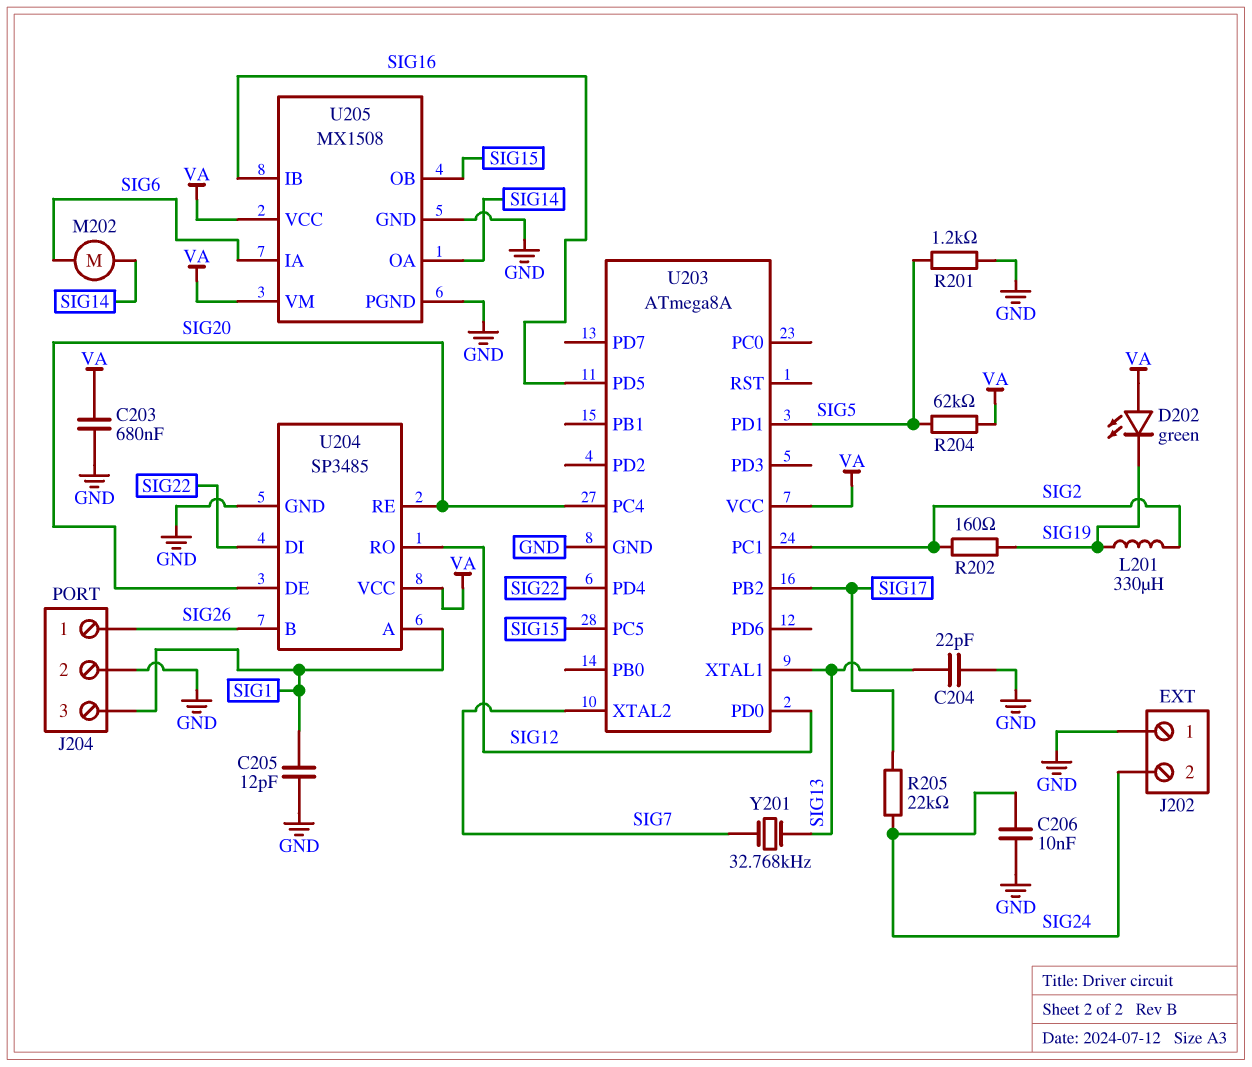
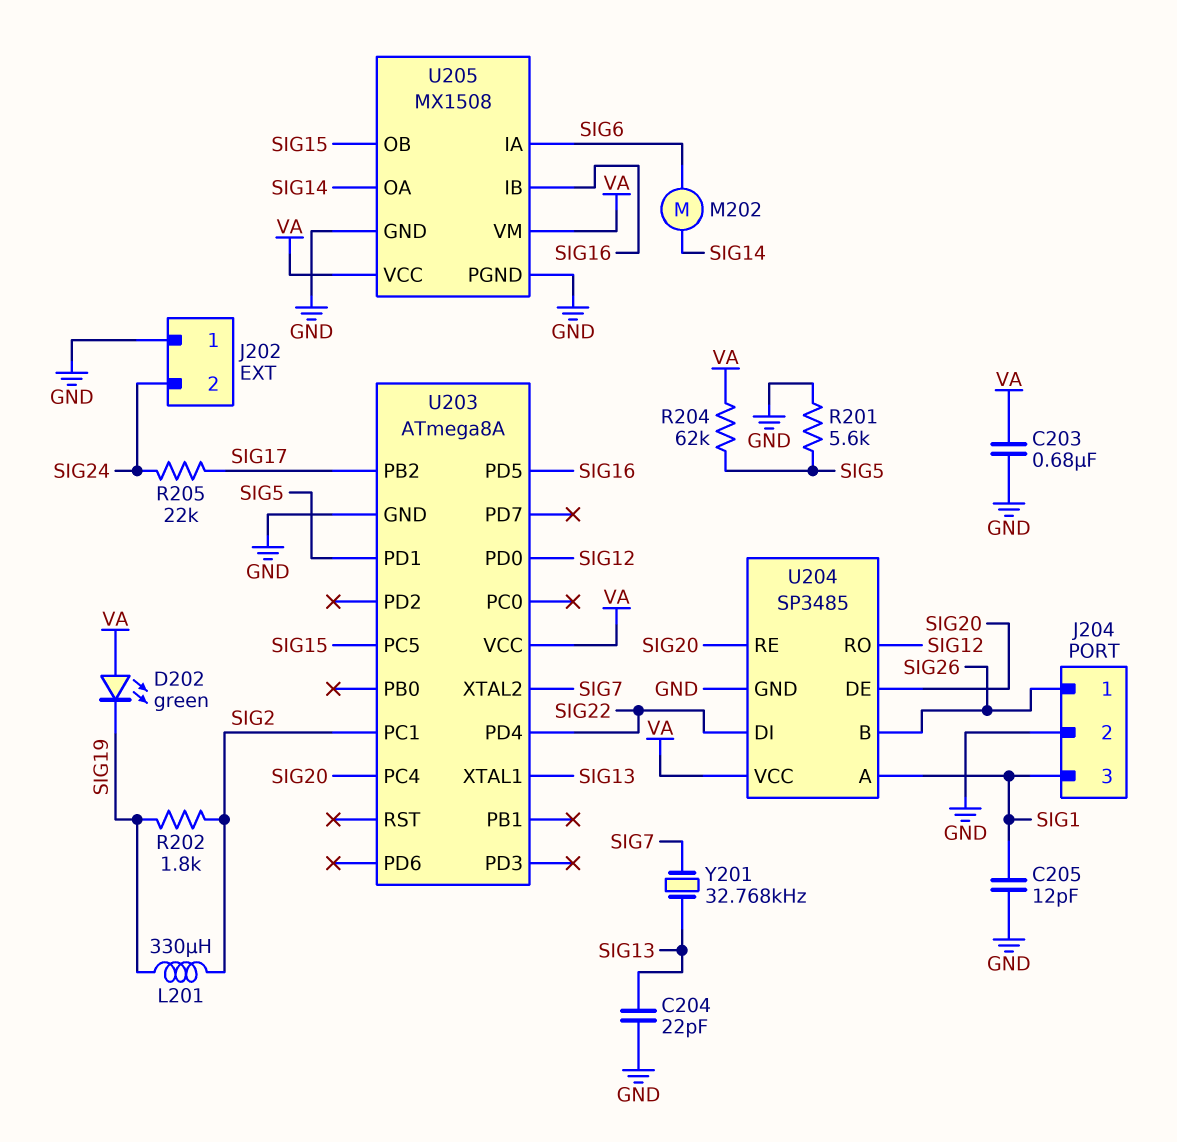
C206: 10nF (GND, SIG24) -> none
R201: 1.2k (GND, SIG5) -> 5.6k (GND, SIG5)
R202: 160 (SIG2, SIG19) -> 1.8k (SIG2, SIG19)

